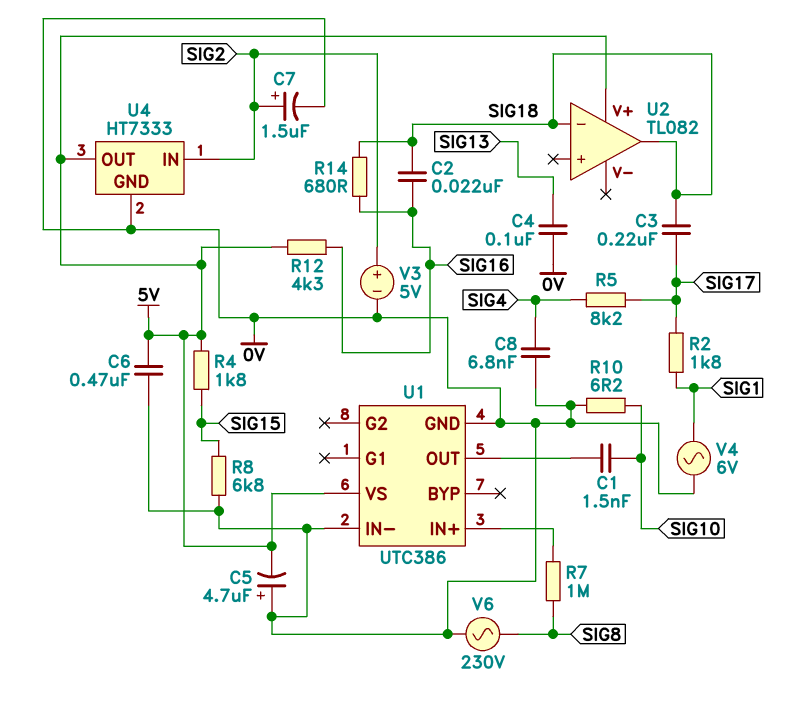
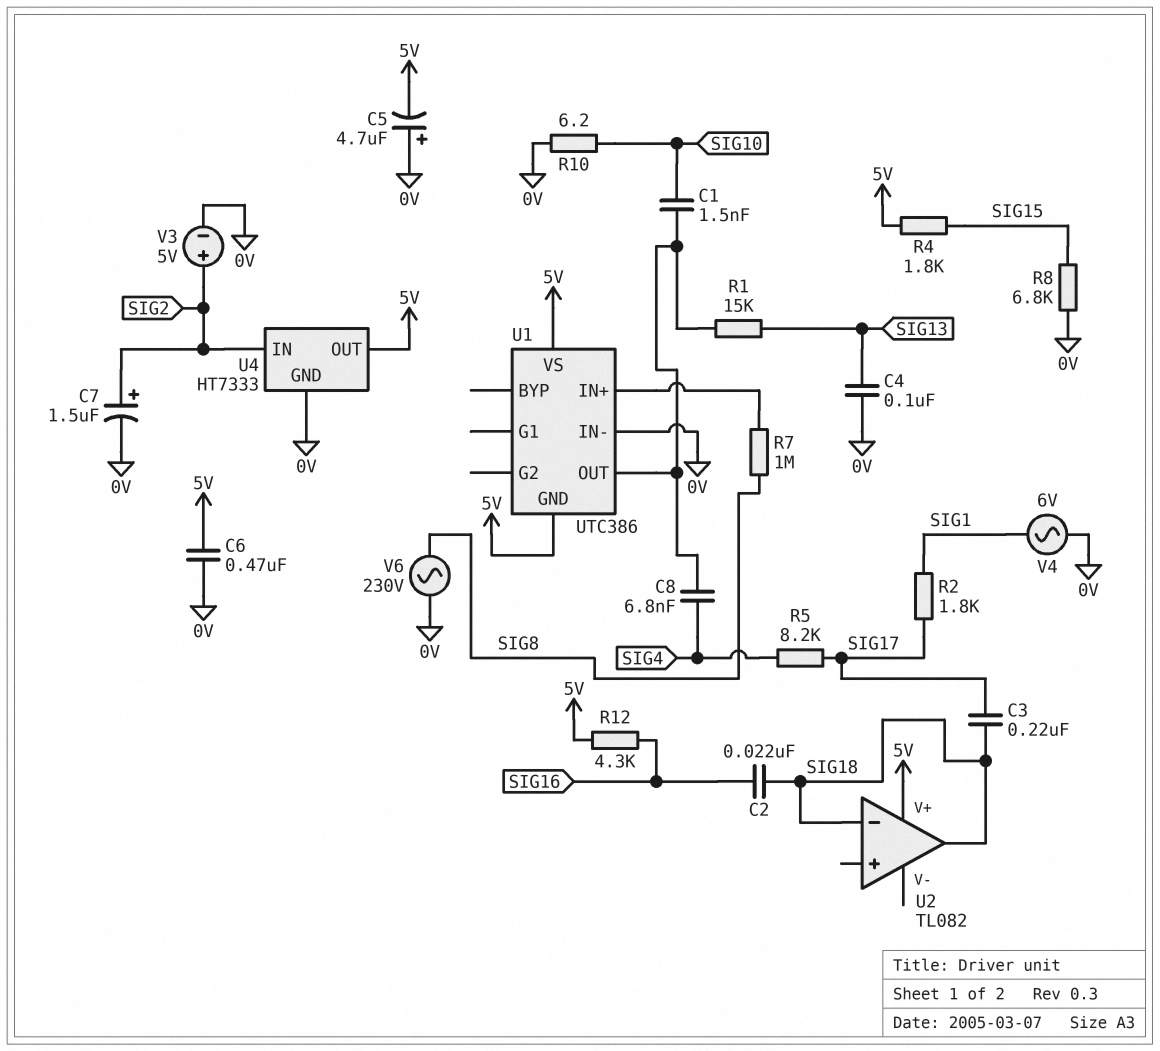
C8: 6.8nF (0V, SIG4) -> 6.8nF (SIG4, U1/OUT)
R1: none -> 15k (SIG13, U1/OUT)
R14: 680 (SIG16, SIG18) -> none
U1 pin GND: 0V -> 5V

